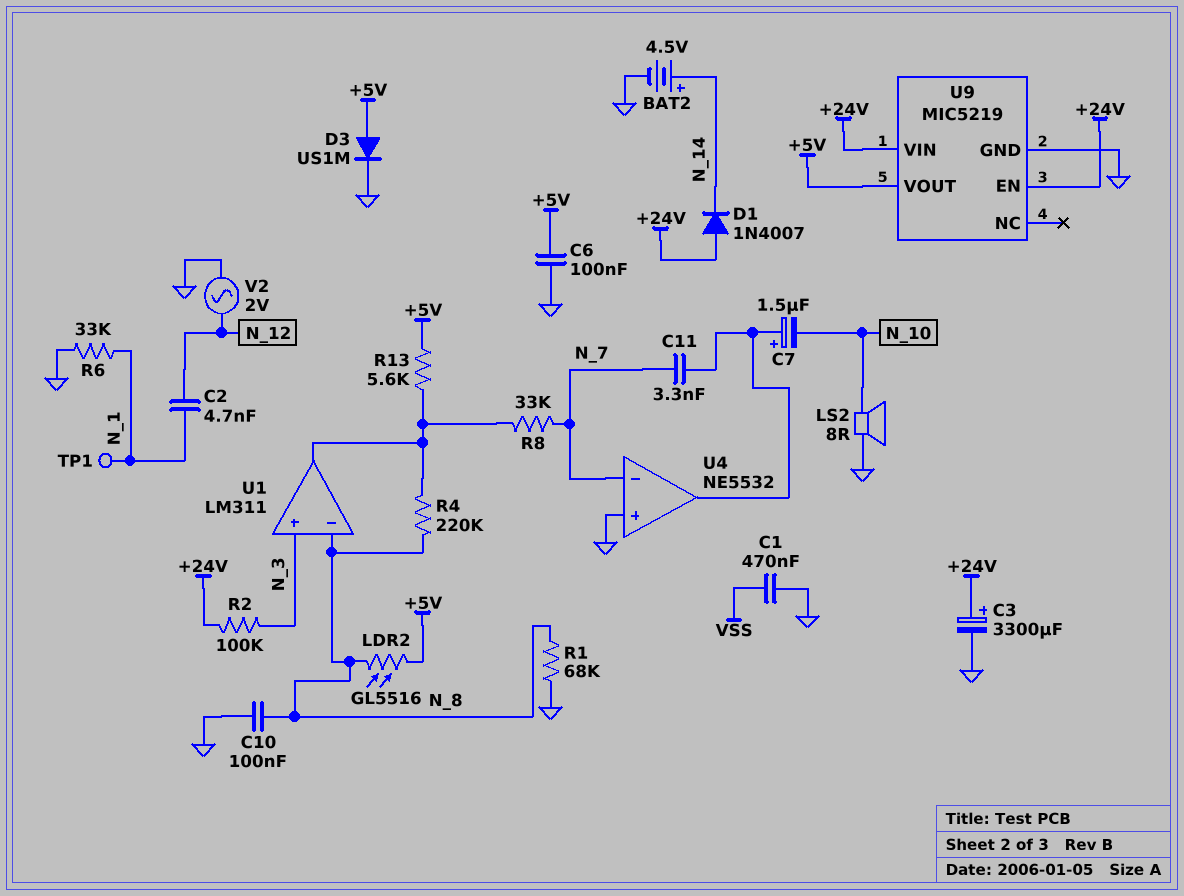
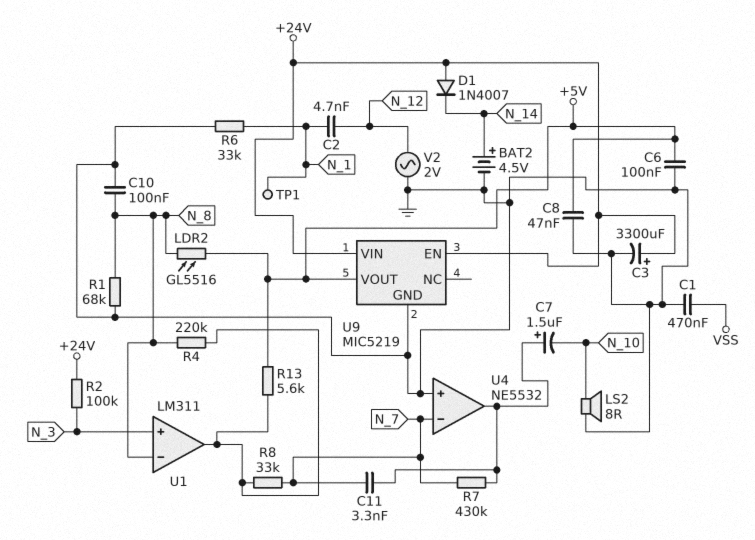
C8: none -> 47nF (+5V, GND)
D3: diode US1M (A +5V, K GND) -> none
R7: none -> 430k (N_7, U4/out)

